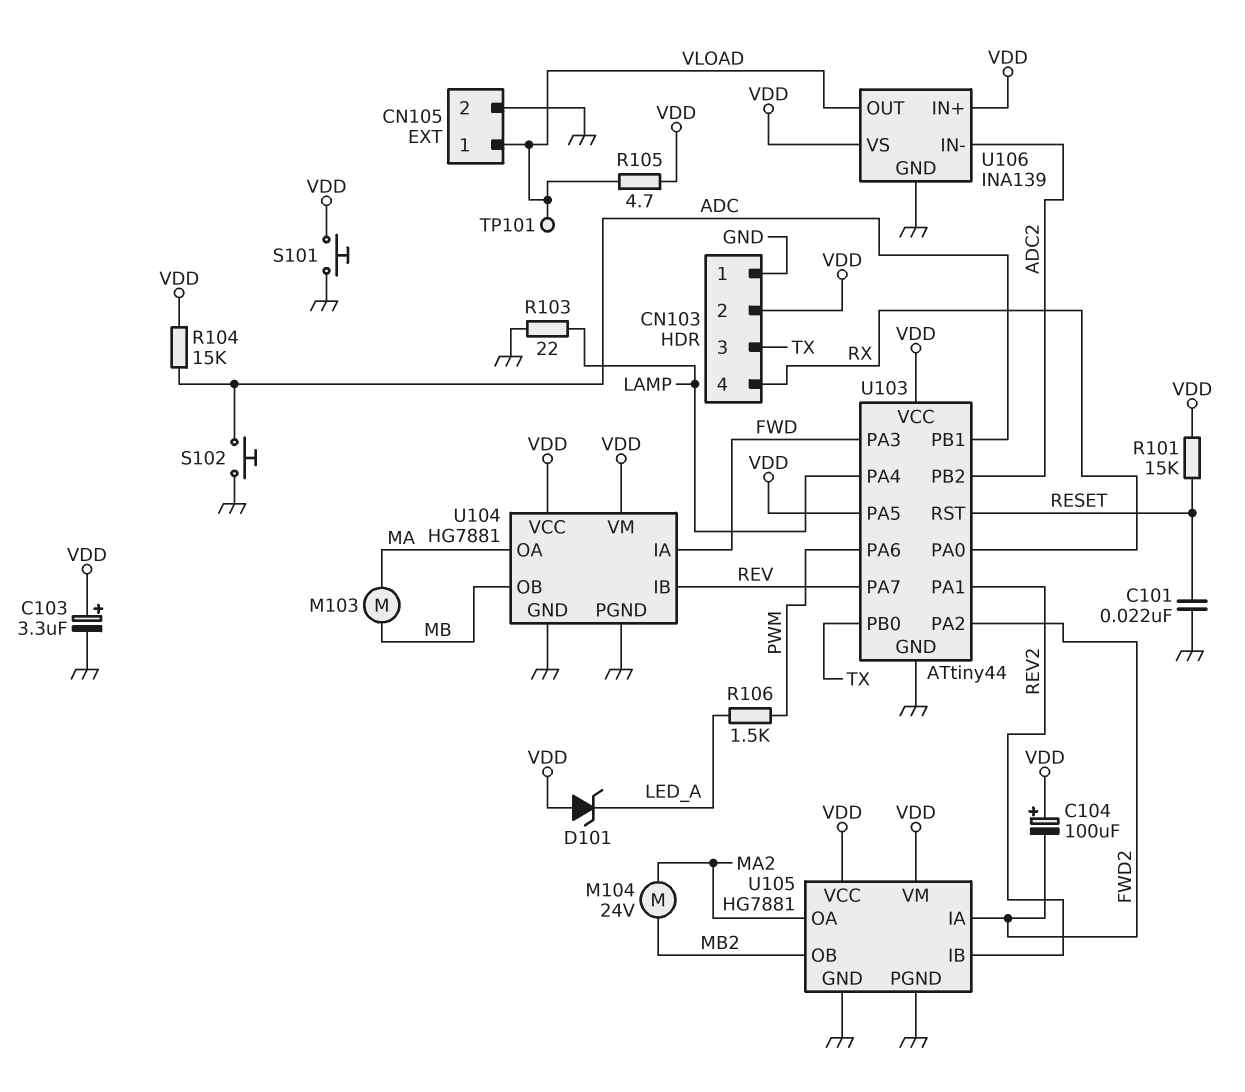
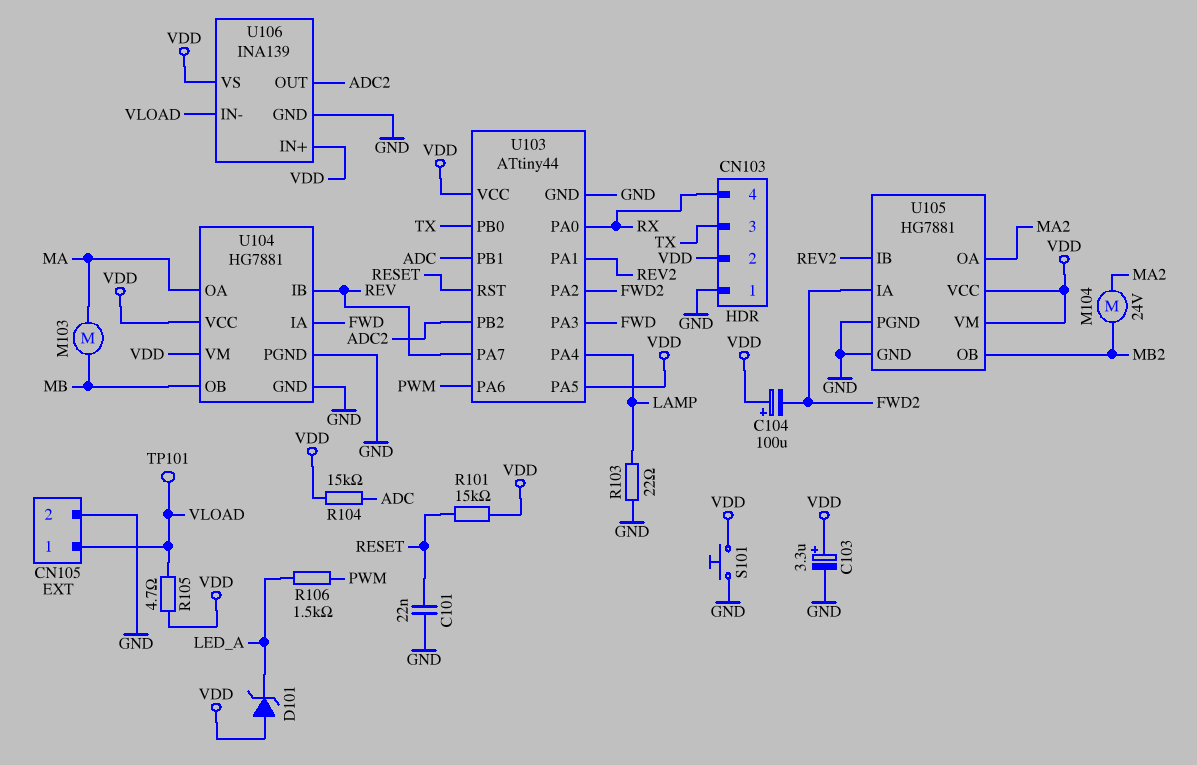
S102: button (ADC, GND) -> none
U106 pin IN-: ADC2 -> VLOAD
U106 pin OUT: VLOAD -> ADC2

